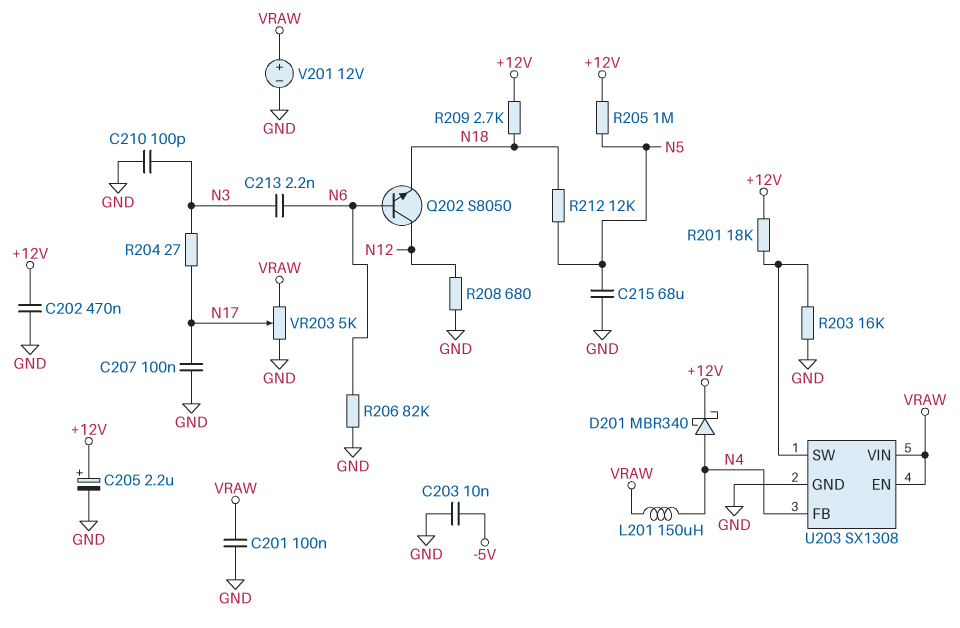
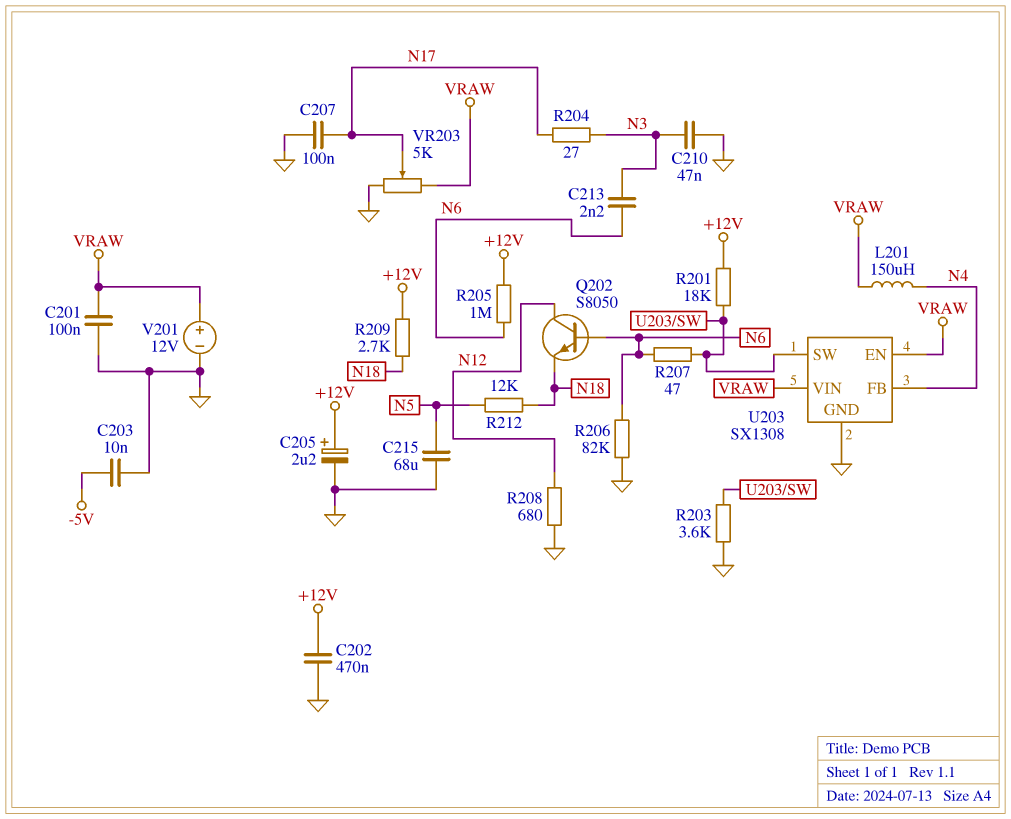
C210: 100pF (GND, N3) -> 47nF (GND, N3)
D201: schottky MBR340 (A N4, K +12V) -> none
R203: 16k (GND, U203/SW) -> 3.6k (GND, U203/SW)
R205: 1M (+12V, N5) -> 1M (+12V, N6)
R207: none -> 47 (N6, U203/SW)

